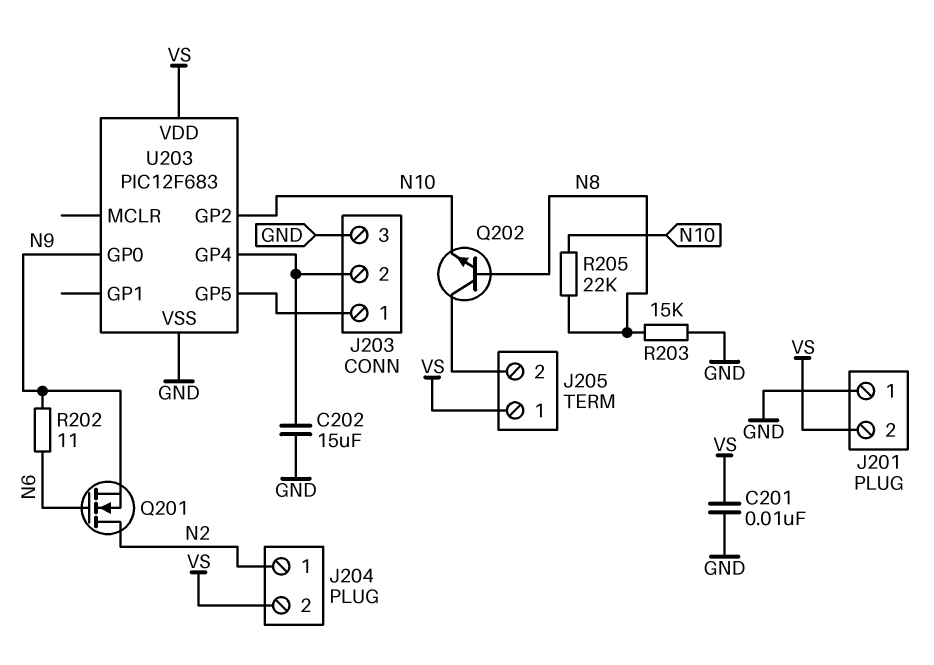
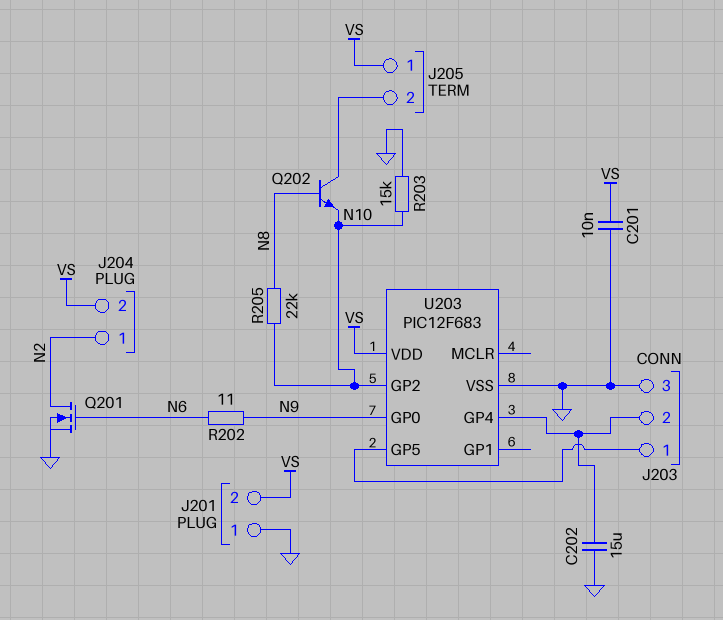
Q201: NMOS (G N6, D N2, S N9) -> NMOS (G N6, D N2, S GND)
R203: 15k (GND, N8) -> 15k (GND, N10)

